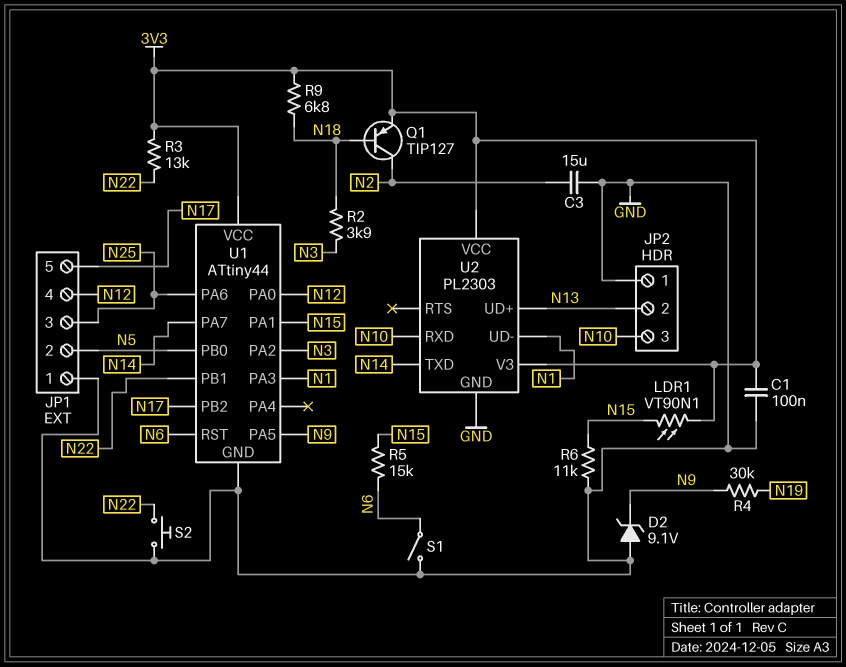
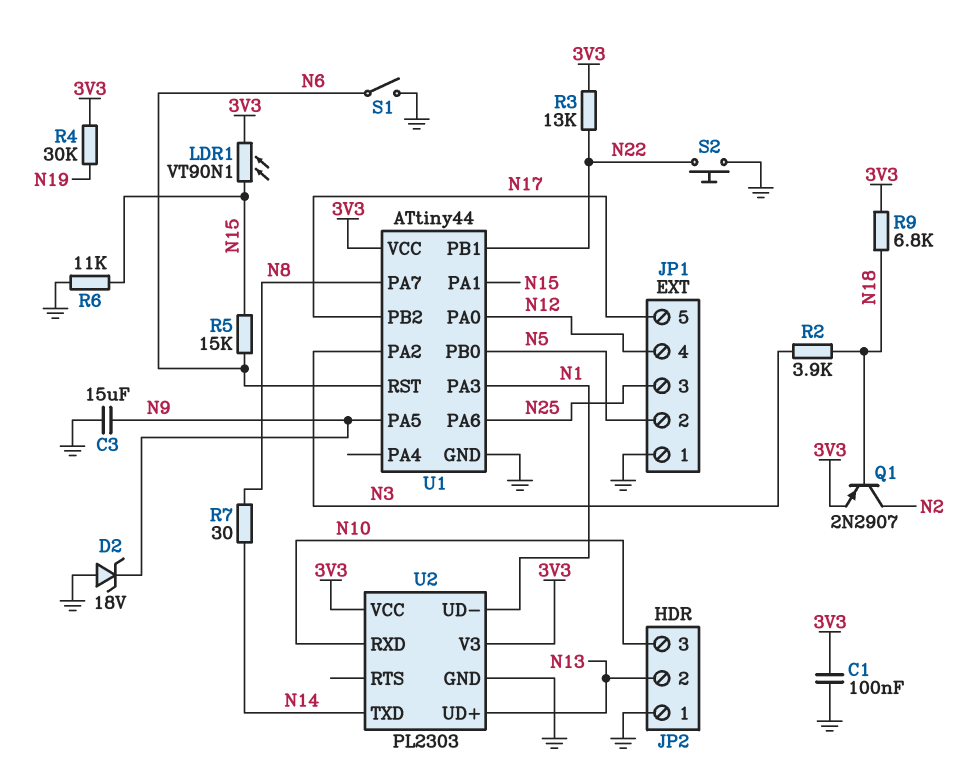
C3: 15uF (GND, N2) -> 15uF (GND, N9)
D2: zener 9.1V (A GND, K N9) -> zener 18V (A GND, K N9)
Q1: PNP TIP127 (B N18, C N2, E 3V3) -> PNP 2N2907 (B N18, C N2, E 3V3)
R4: 30k (N9, N19) -> 30k (3V3, N19)
R7: none -> 30 (N8, N14)
U1 pin PA7: N14 -> N8

